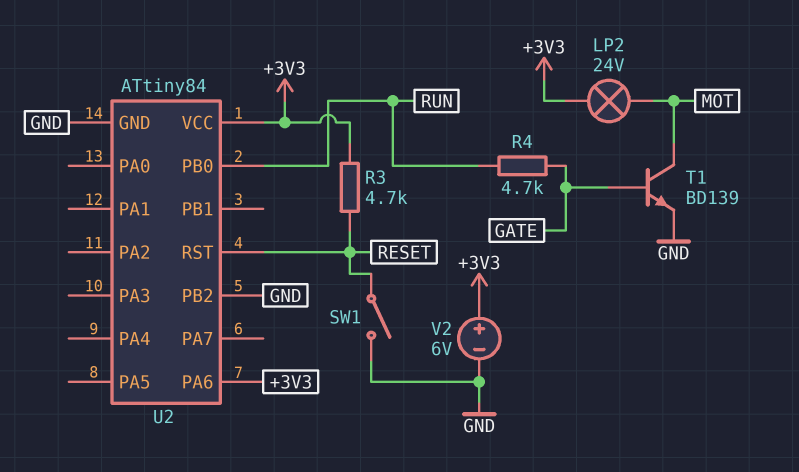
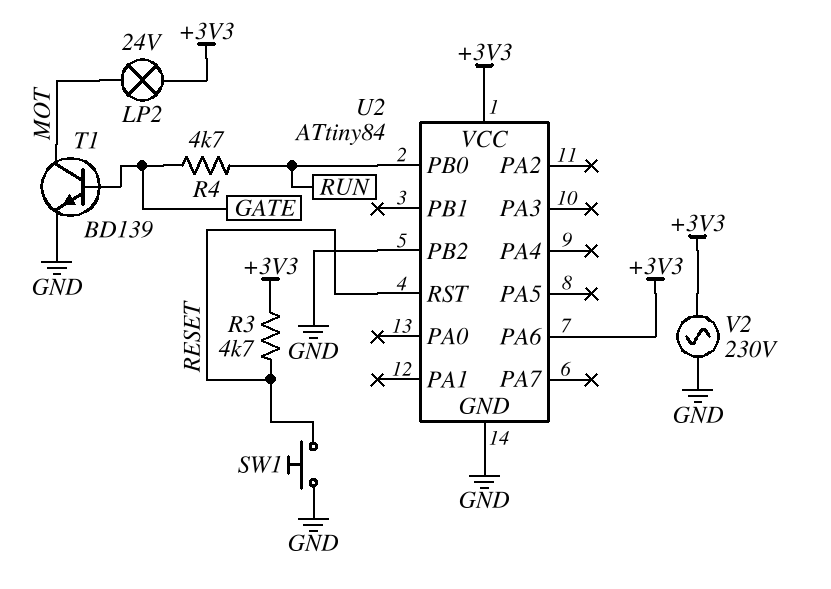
SW1: switch (GND, RESET) -> button (GND, RESET)
V2: 6V (plus +3V3, minus GND) -> AC 230V (+3V3, GND)

